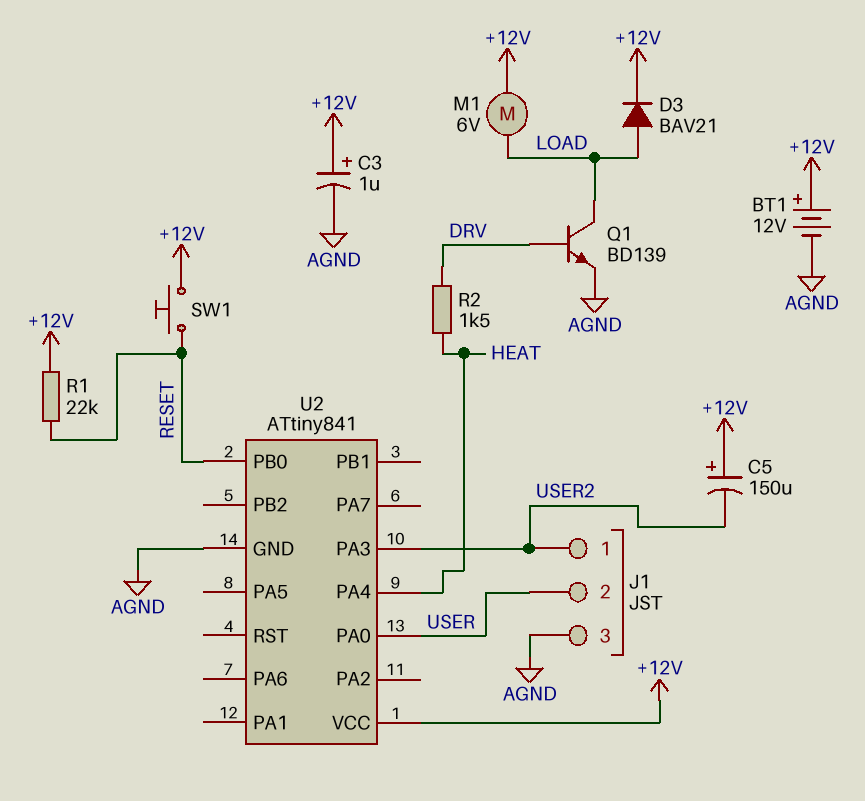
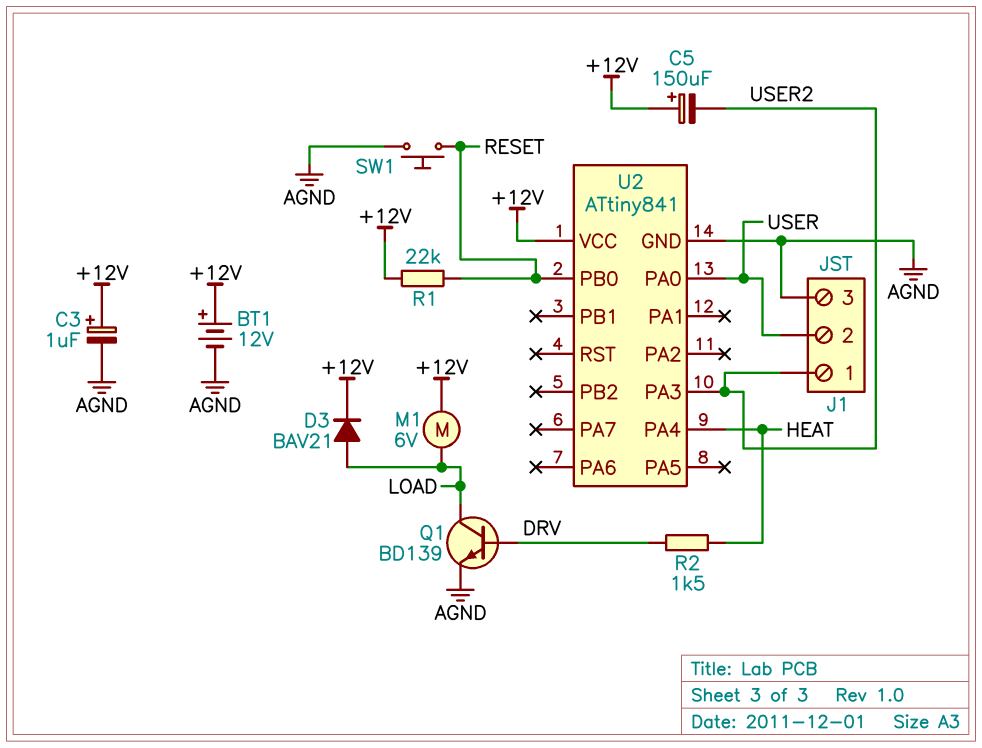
SW1: button (+12V, RESET) -> button (AGND, RESET)

